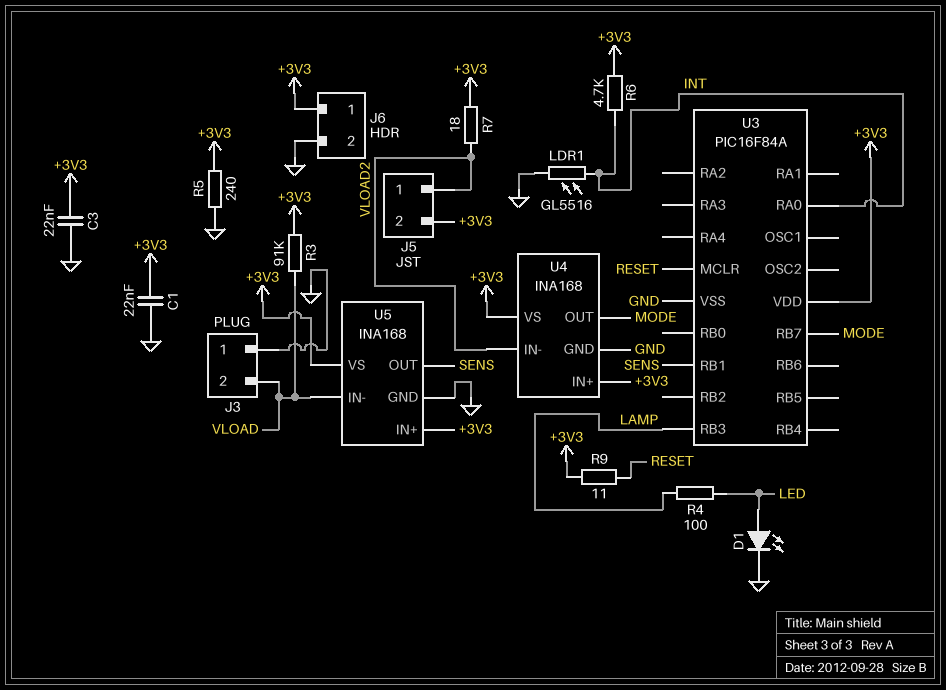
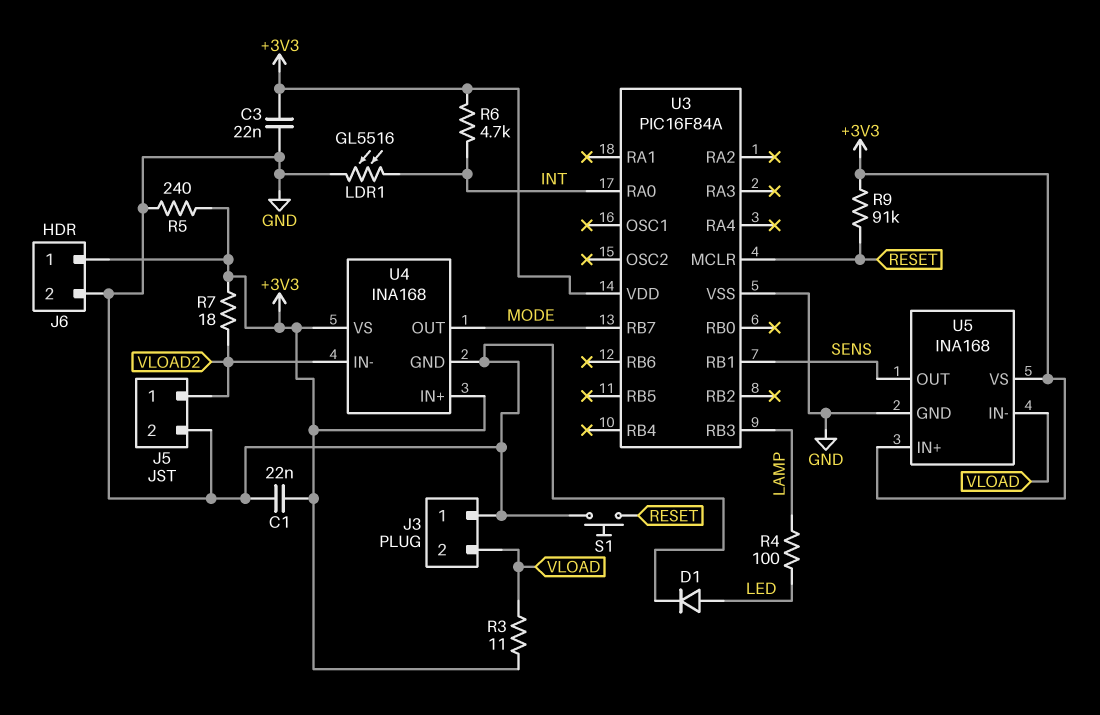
D1: LED (A LED, K GND) -> diode (A LED, K GND)
J5 pin 2: +3V3 -> GND
R3: 91k (+3V3, VLOAD) -> 11 (+3V3, VLOAD)
R9: 11 (+3V3, RESET) -> 91k (+3V3, RESET)
S1: none -> button (GND, RESET)

